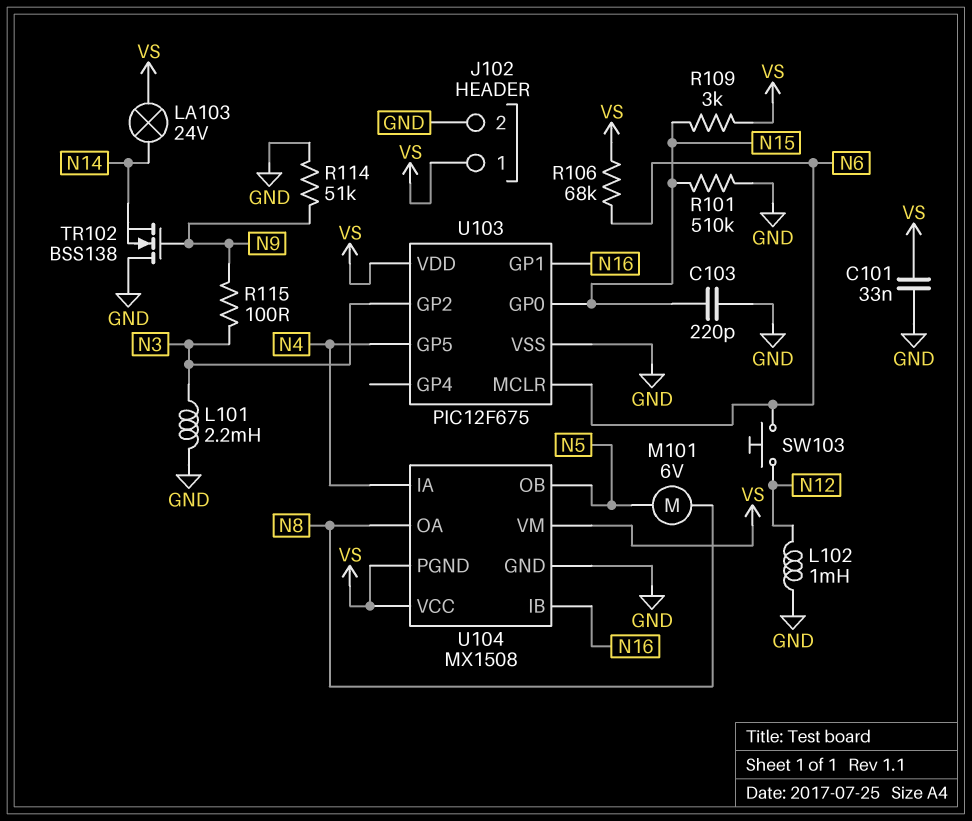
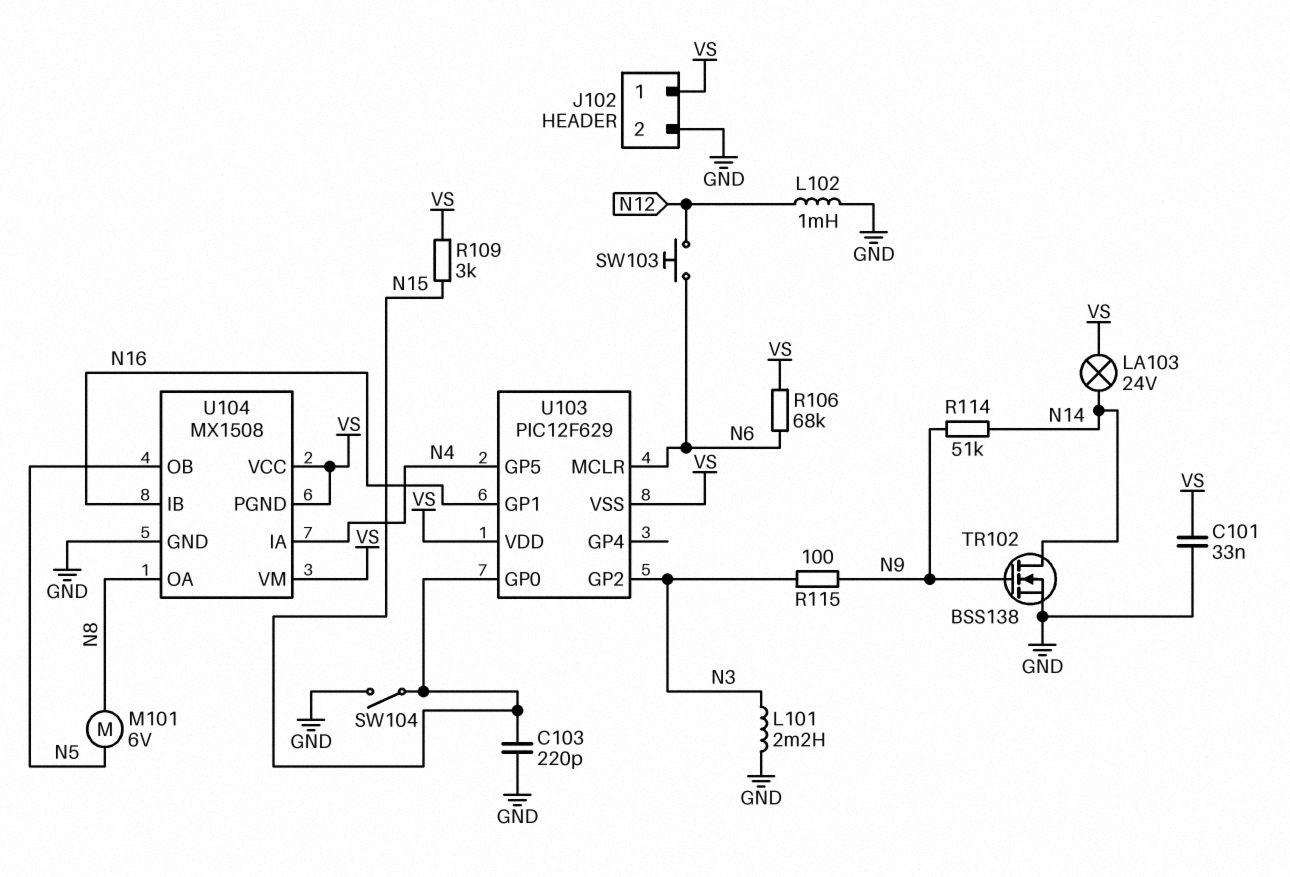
R101: 510k (GND, N15) -> none
R114: 51k (GND, N9) -> 51k (N9, N14)
SW104: none -> switch (GND, N15)
TR102: NMOS BSS138 (G N9, D GND, S N14) -> NMOS BSS138 (G N9, D N14, S GND)
U103: PIC12F675 -> PIC12F629
U103 pin VSS: GND -> VS

